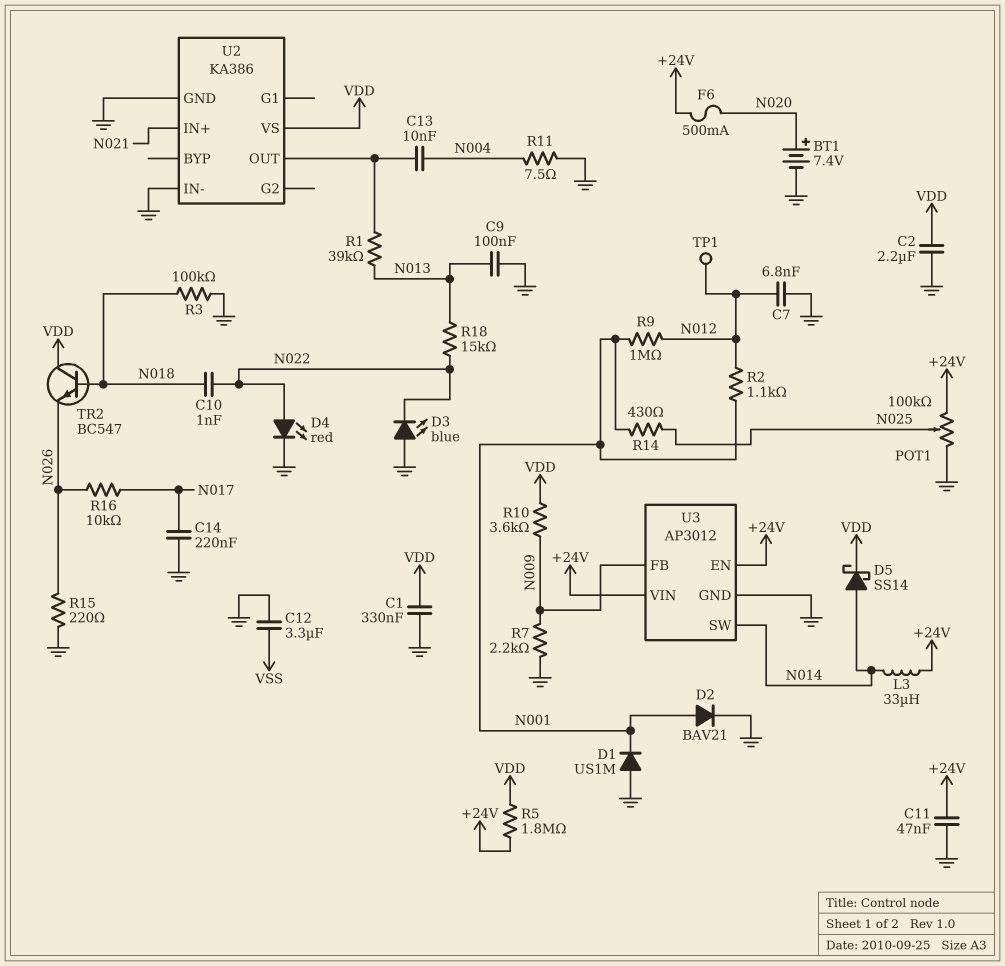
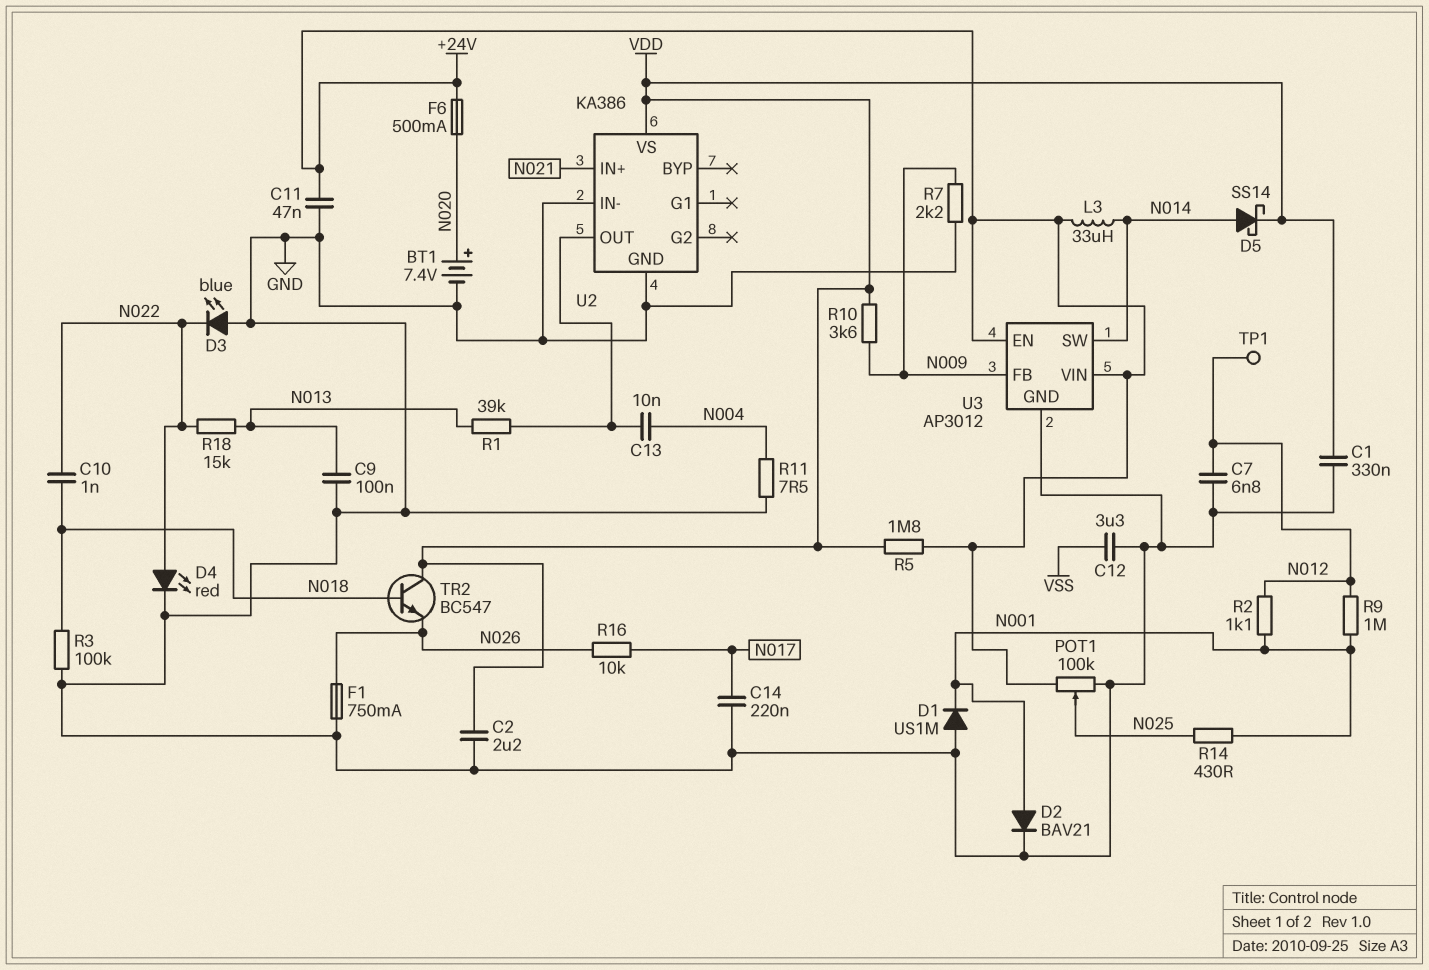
F1: none -> 750mA (GND, N026)
R15: 220 (GND, N026) -> none

